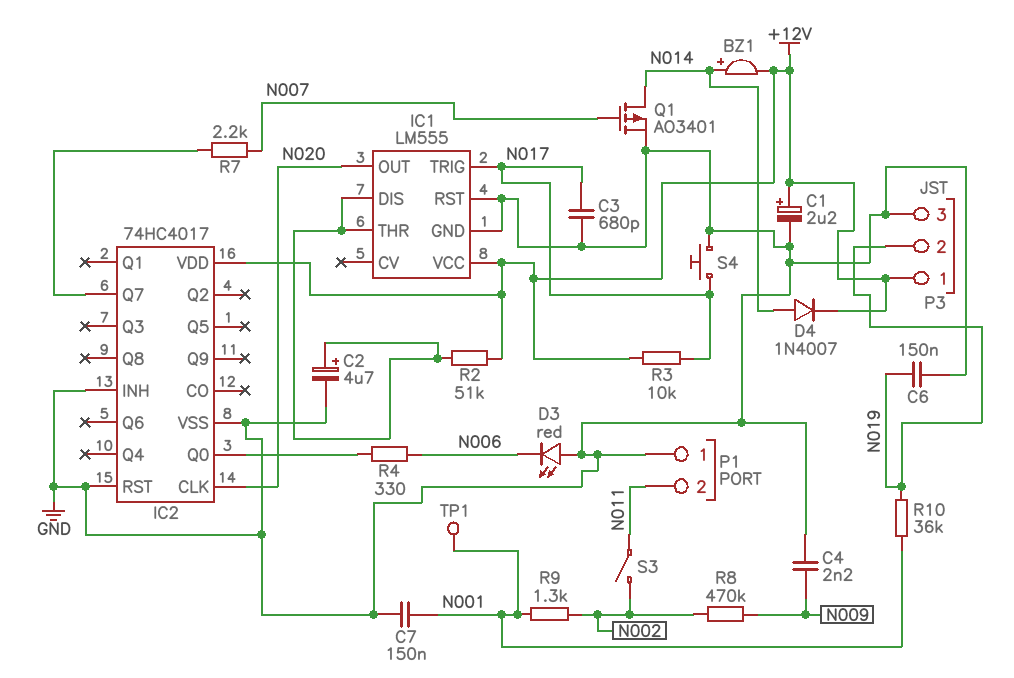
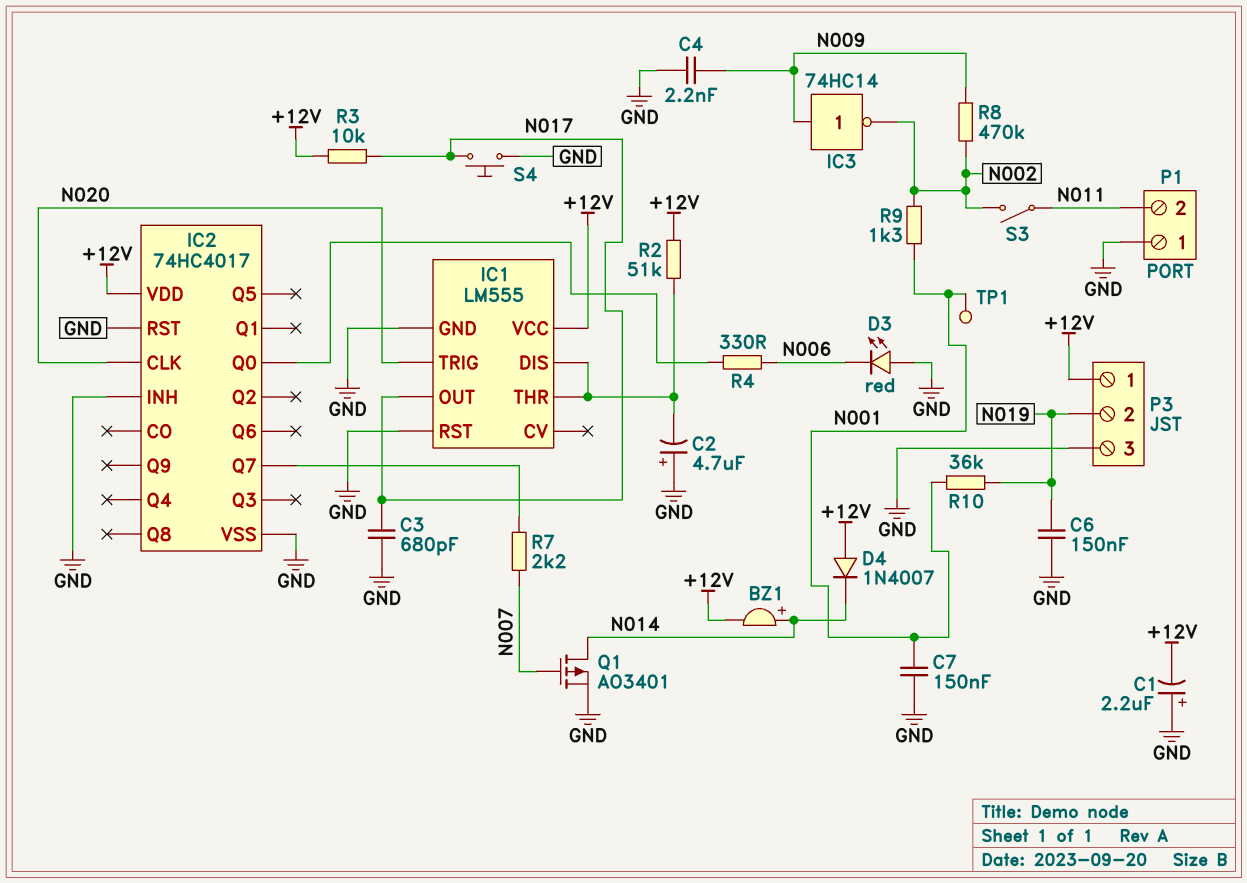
C1: 2.2uF (plus +12V, minus GND) -> 2.2uF (plus GND, minus +12V)
C2: 4.7uF (plus IC1/DIS, minus GND) -> 4.7uF (plus GND, minus IC1/DIS)
D4: diode 1N4007 (A N014, K +12V) -> diode 1N4007 (A +12V, K N014)
IC1 pin OUT: N020 -> N017
IC1 pin TRIG: N017 -> N020
IC3: none -> NOT 74HC14 (in N009, out N002)

